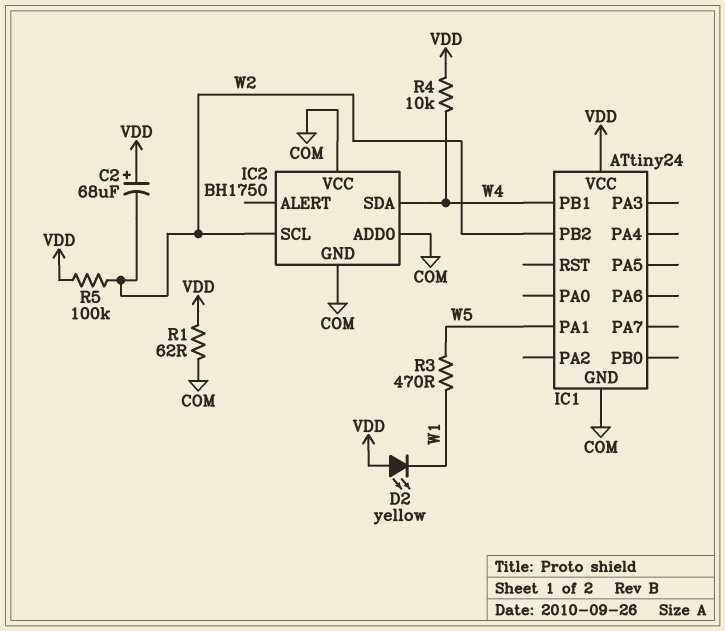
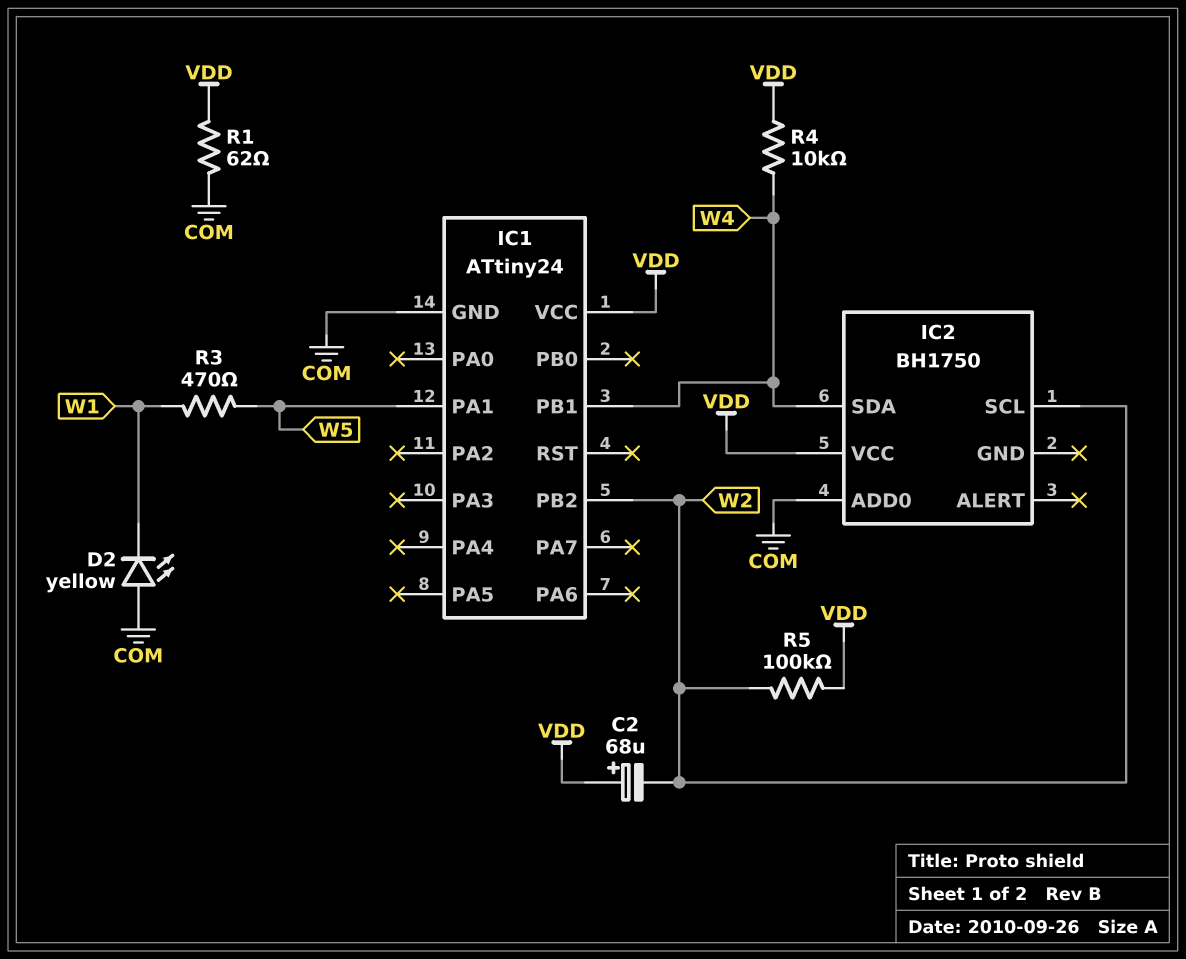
D2: LED yellow (A VDD, K W1) -> LED yellow (A COM, K W1)
IC2 pin GND: COM -> none
IC2 pin VCC: COM -> VDD

